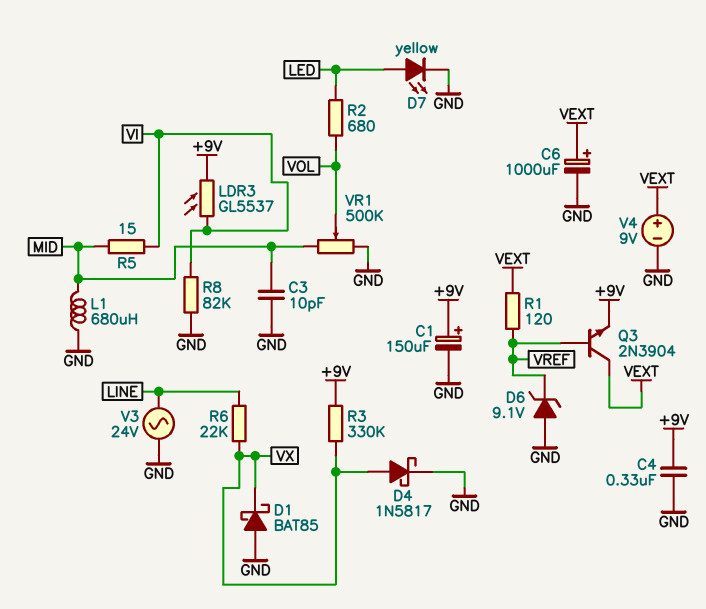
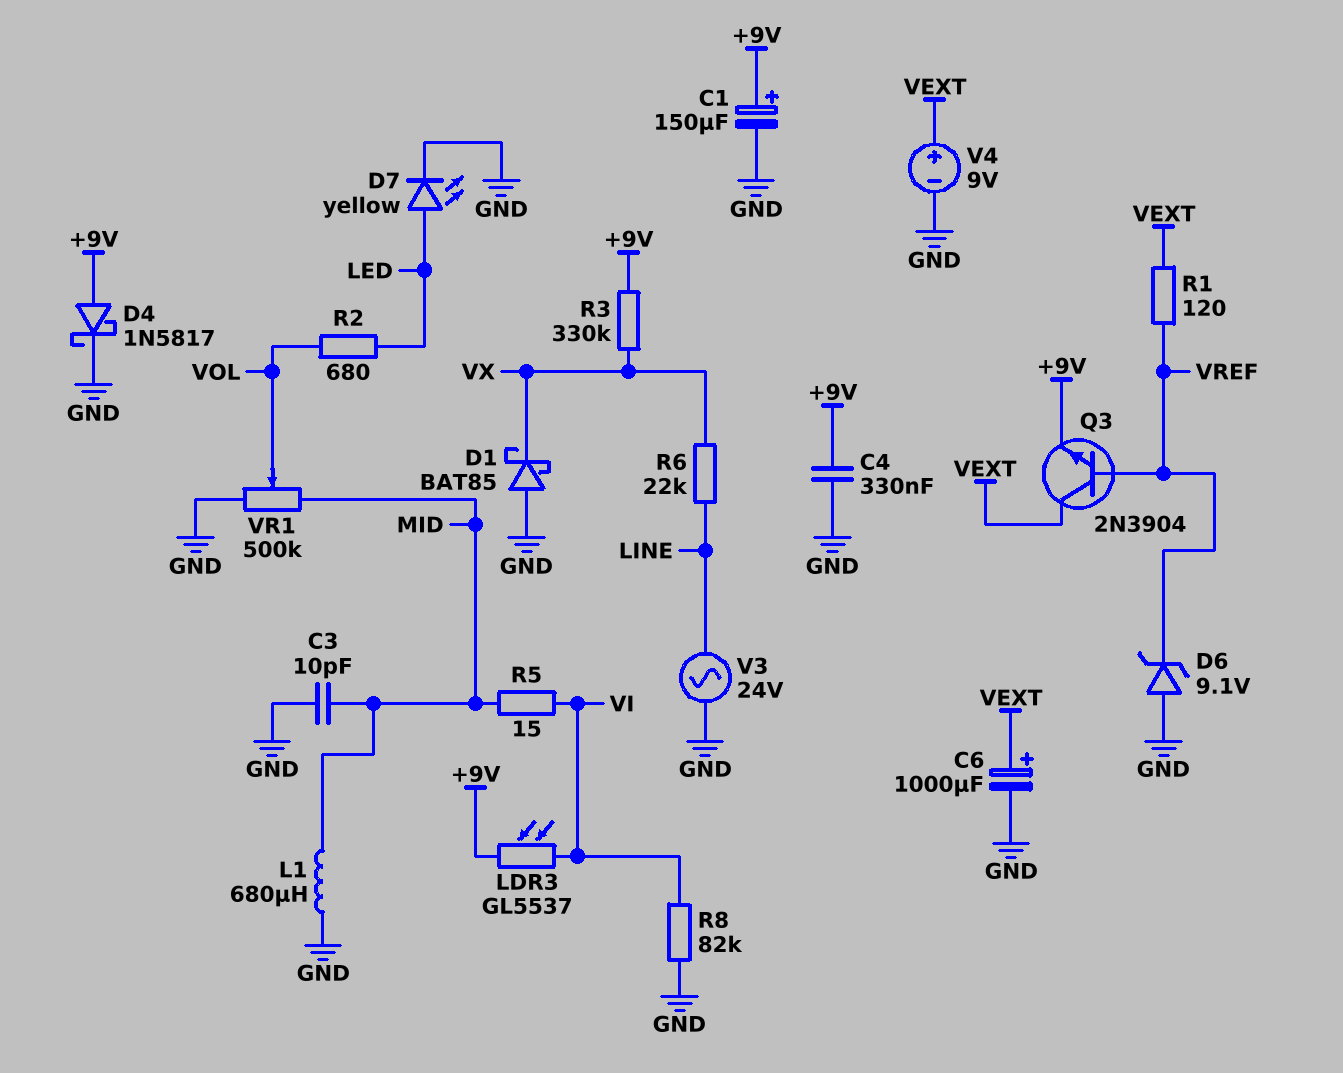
D4: schottky 1N5817 (A VX, K GND) -> schottky 1N5817 (A +9V, K GND)

